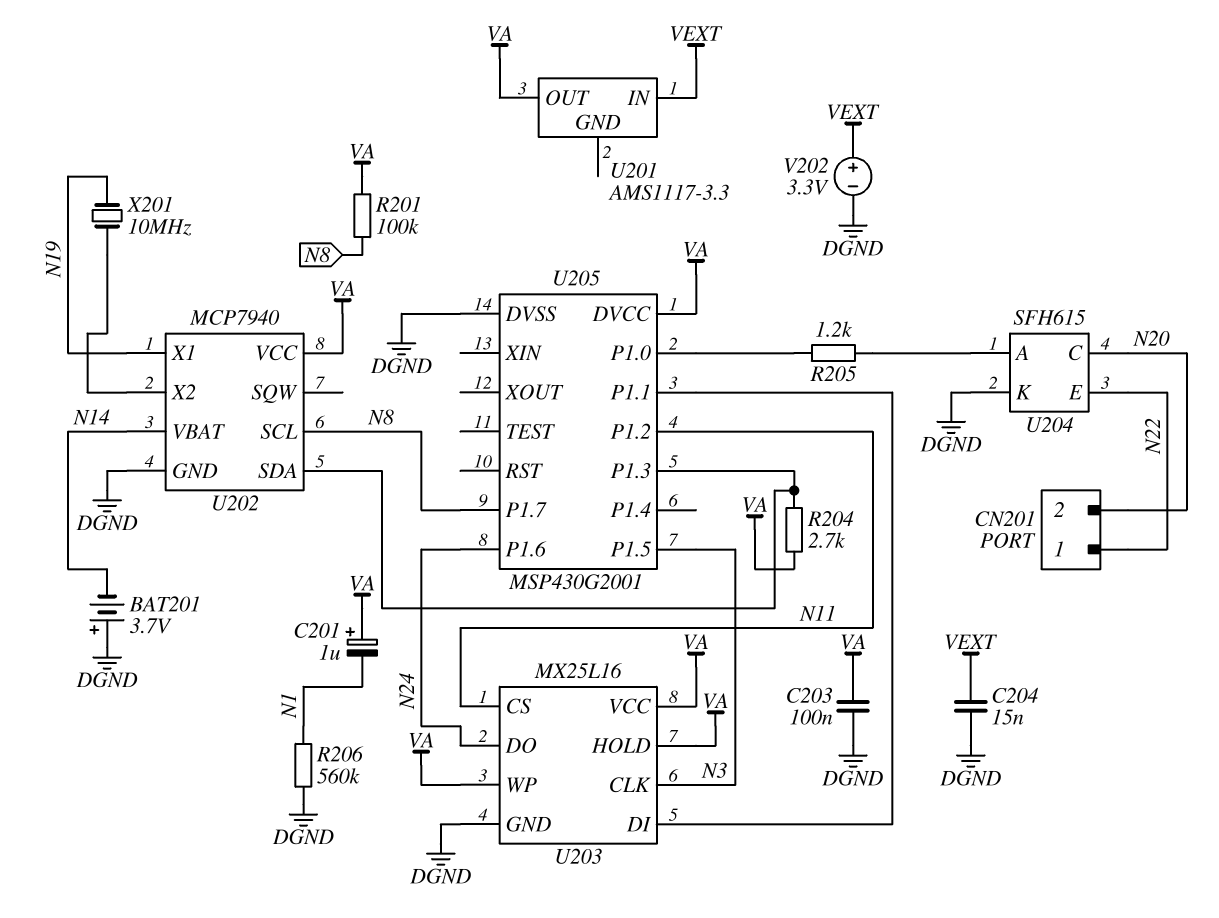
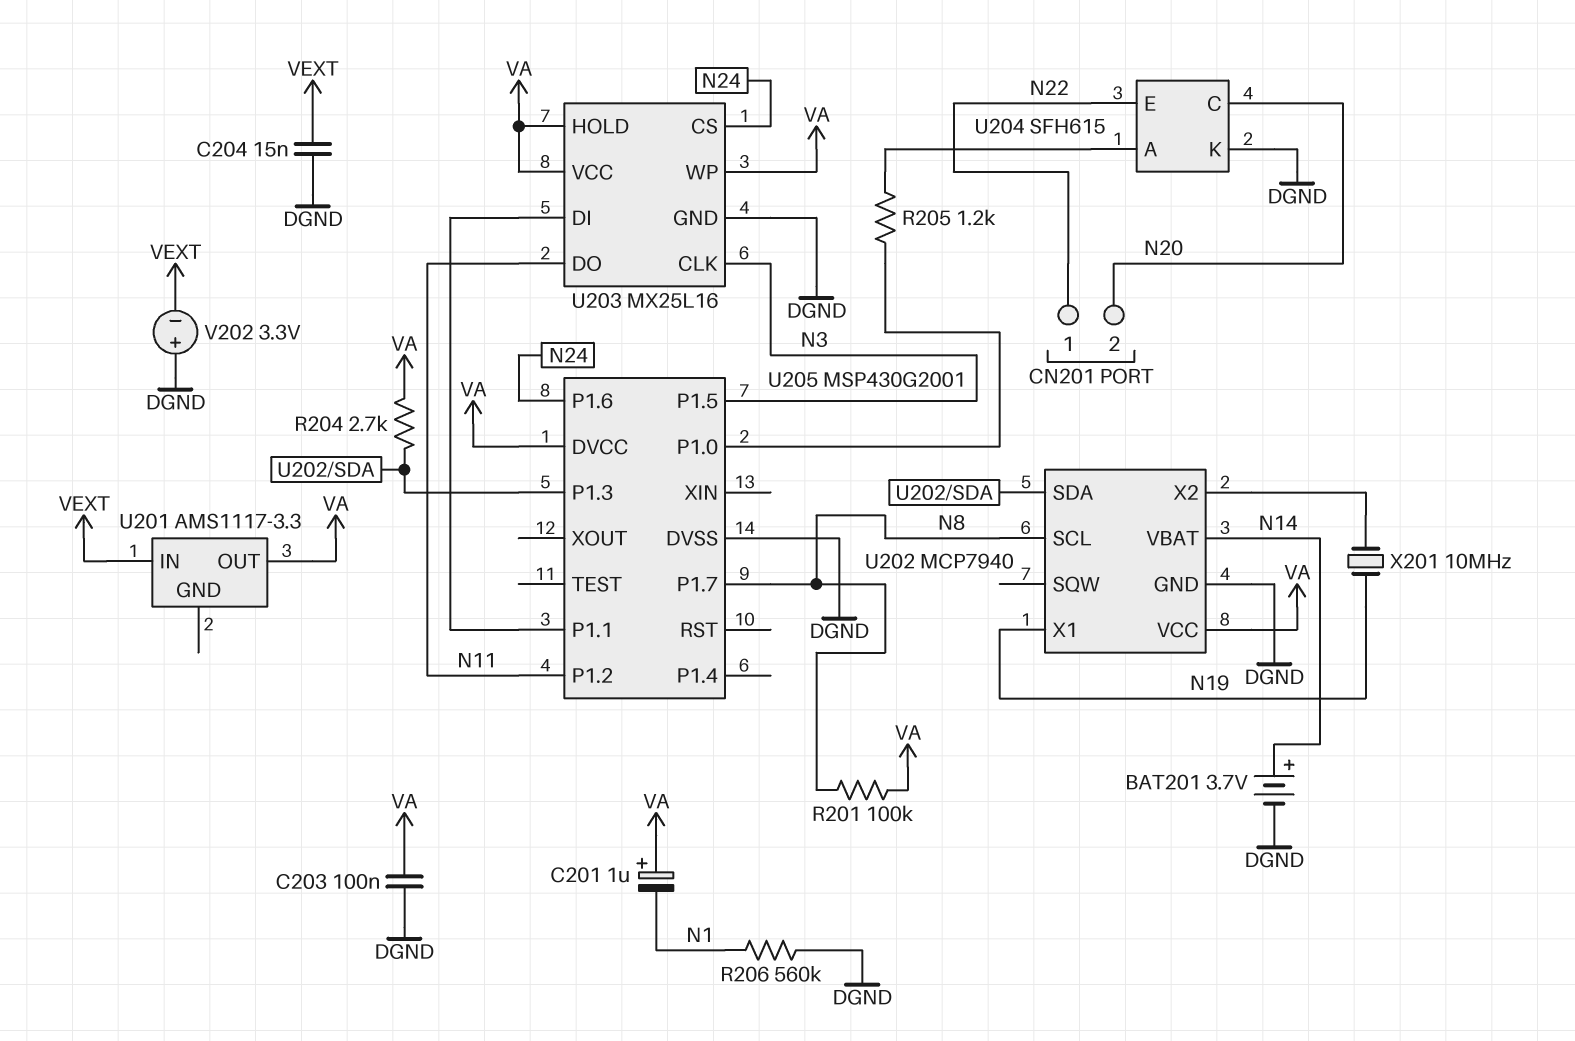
BAT201: 3.7V (plus DGND, minus N14) -> 3.7V (plus N14, minus DGND)
U203 pin CS: N11 -> N24
U203 pin DO: N24 -> N11
V202: 3.3V (plus VEXT, minus DGND) -> 3.3V (plus DGND, minus VEXT)

